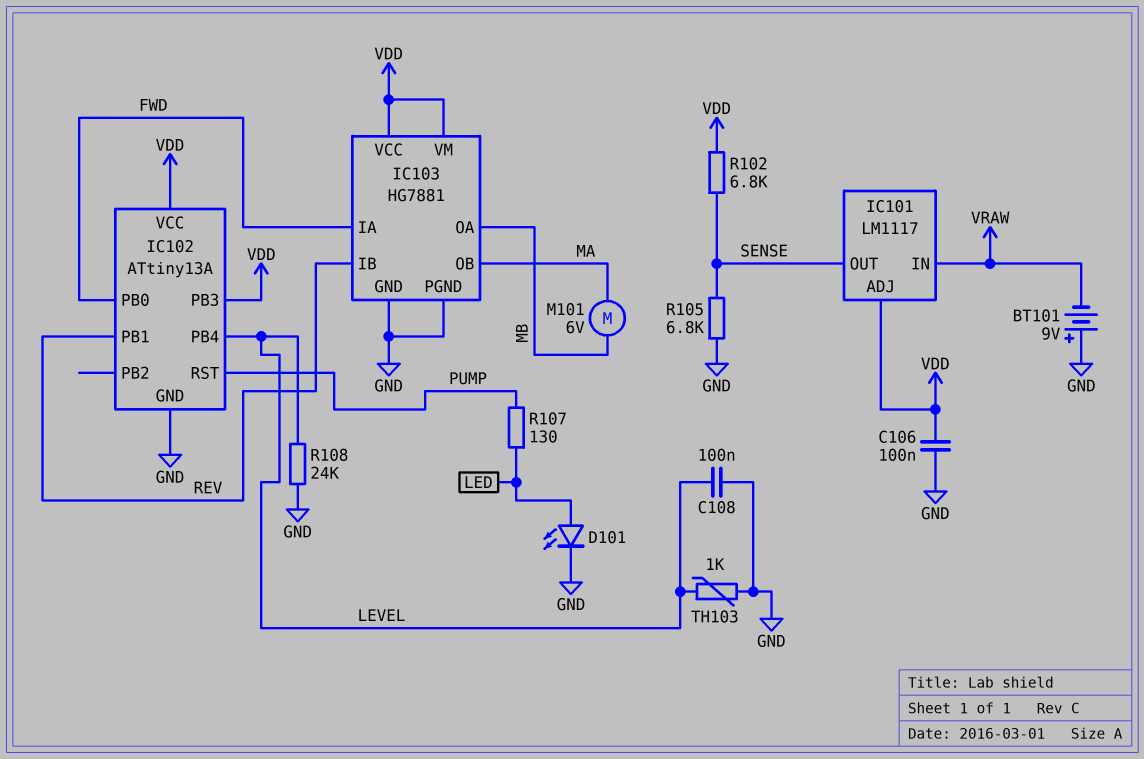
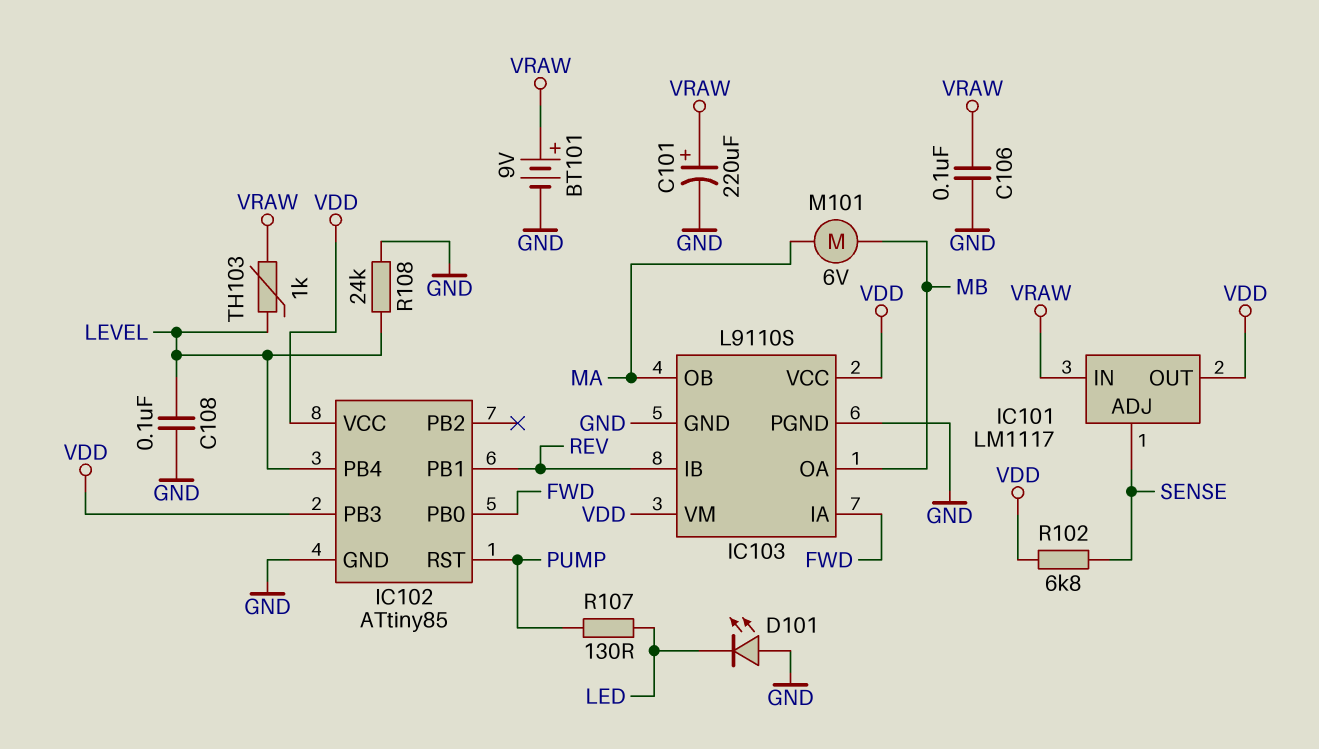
BT101: 9V (plus GND, minus VRAW) -> 9V (plus VRAW, minus GND)
C101: none -> 220uF (plus VRAW, minus GND)
C106: 100nF (GND, VDD) -> 100nF (GND, VRAW)
D101: LED (A LED, K GND) -> LED (A GND, K LED)
IC101 pin ADJ: VDD -> SENSE
IC101 pin OUT: SENSE -> VDD
IC102: ATtiny13A -> ATtiny85
IC103: HG7881 -> L9110S
R105: 6.8k (GND, SENSE) -> none
TH103: 1k (GND, LEVEL) -> 1k (LEVEL, VRAW)

